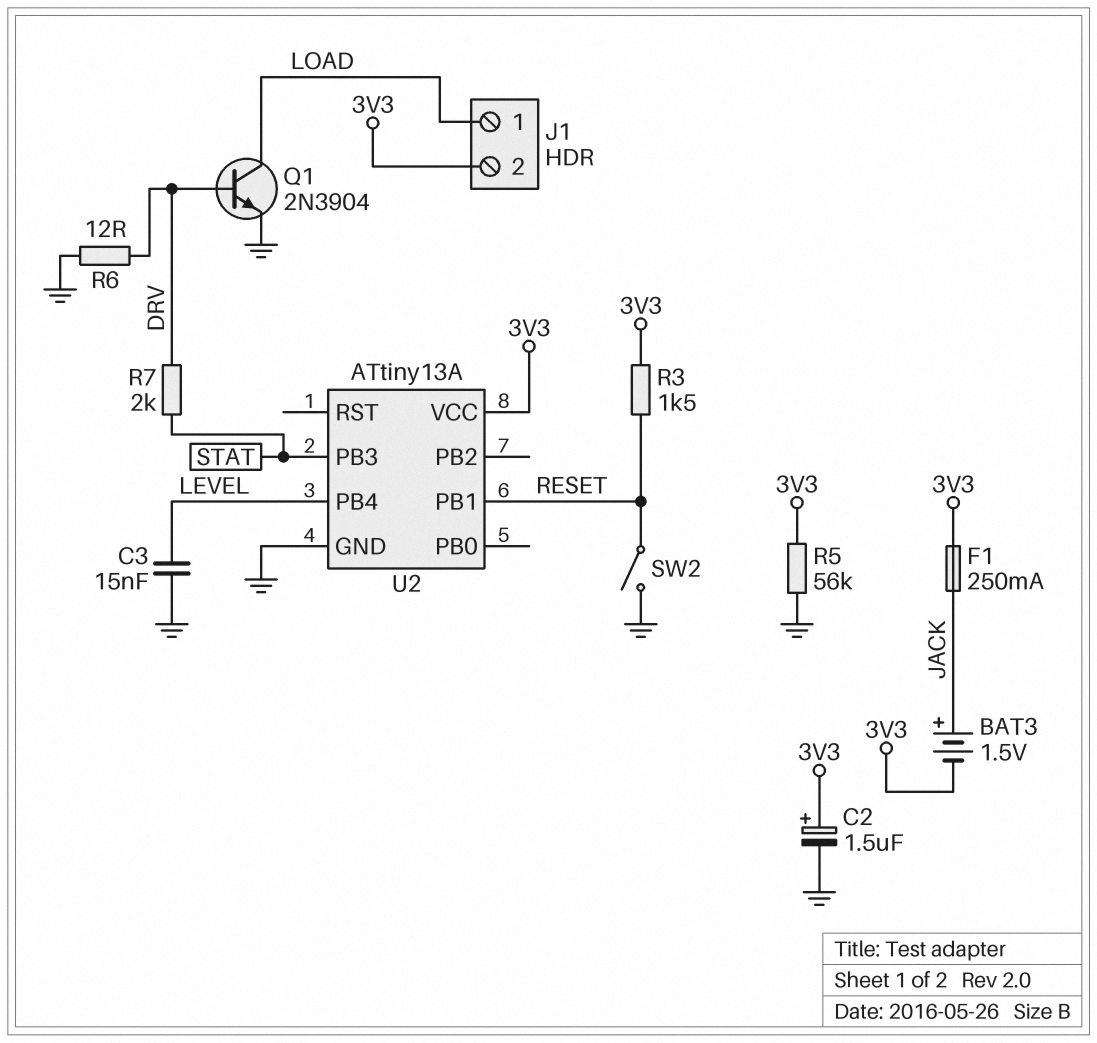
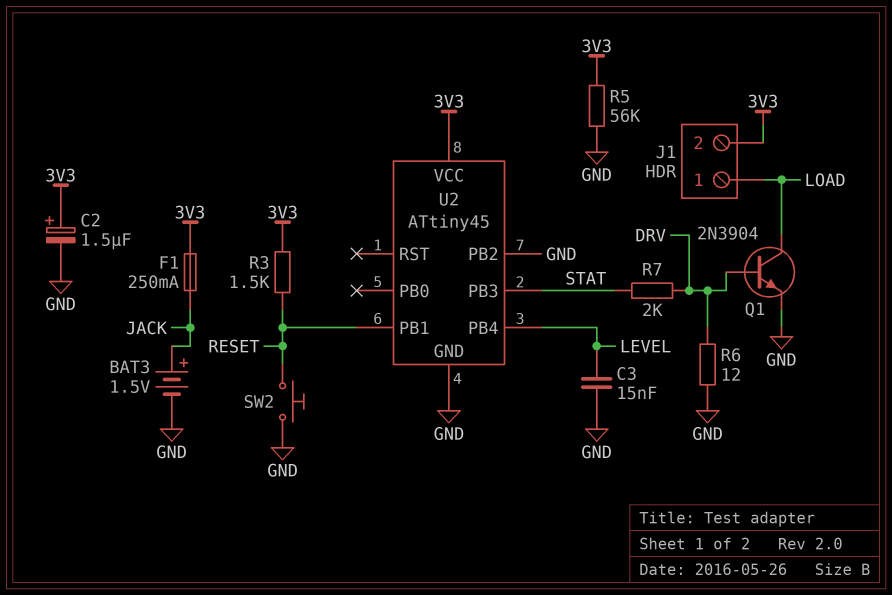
BAT3: 1.5V (plus JACK, minus 3V3) -> 1.5V (plus JACK, minus GND)
SW2: switch (GND, RESET) -> button (GND, RESET)
U2: ATtiny13A -> ATtiny45
U2 pin PB2: none -> GND

